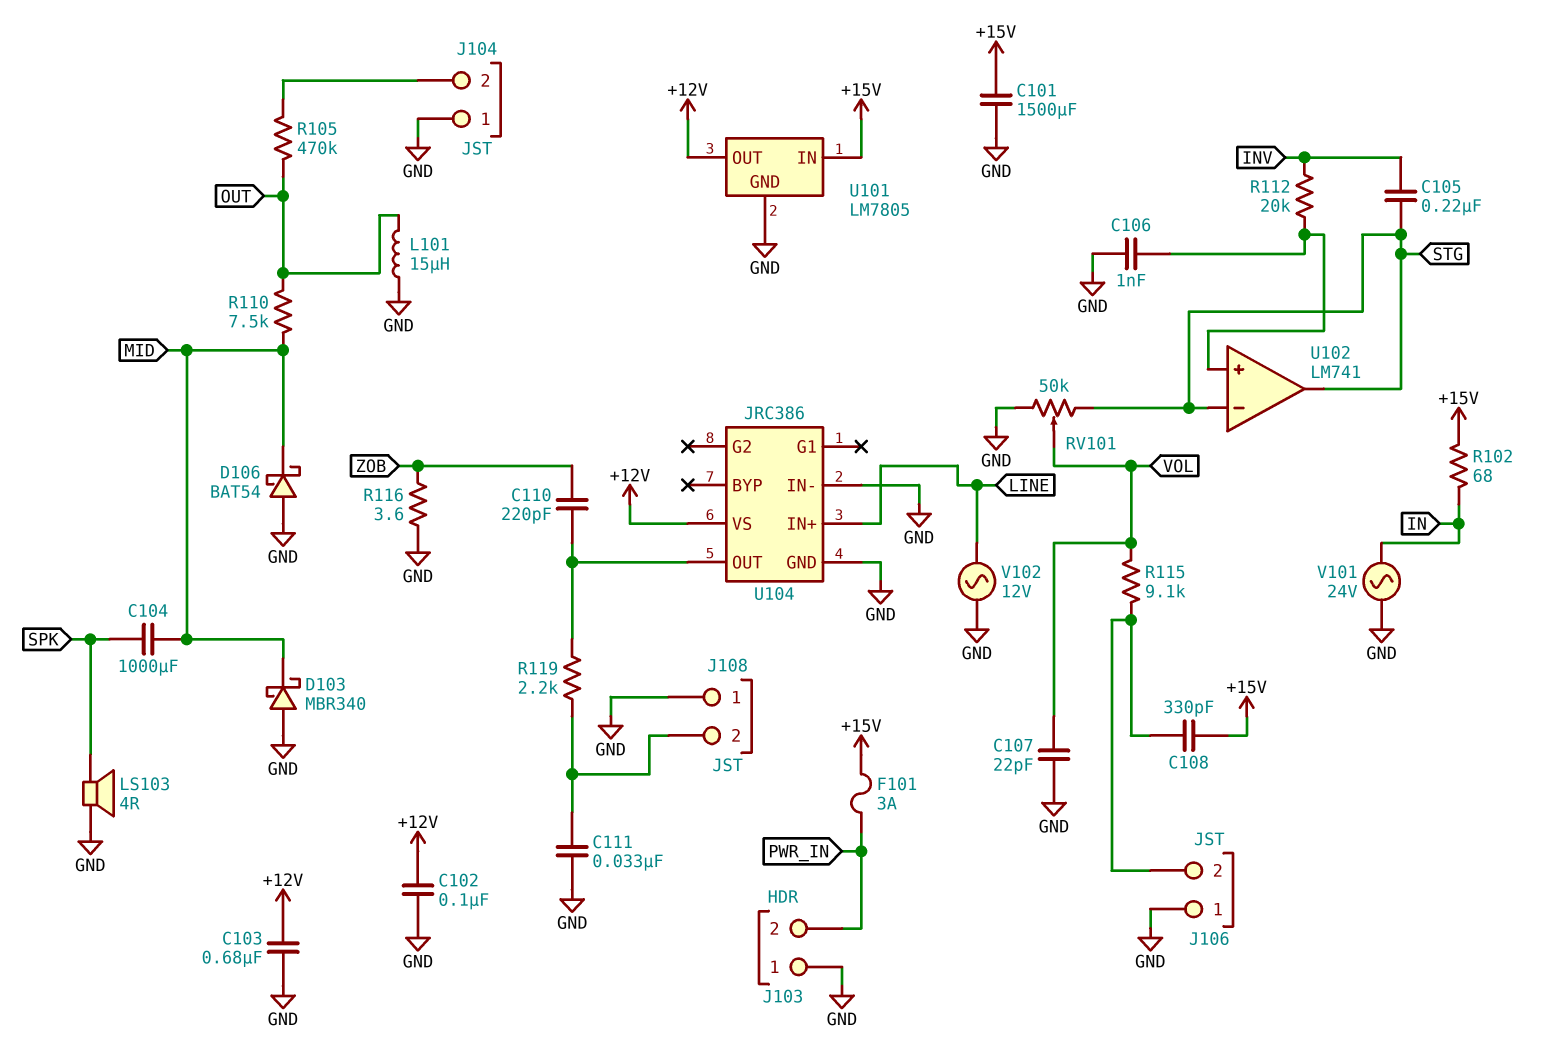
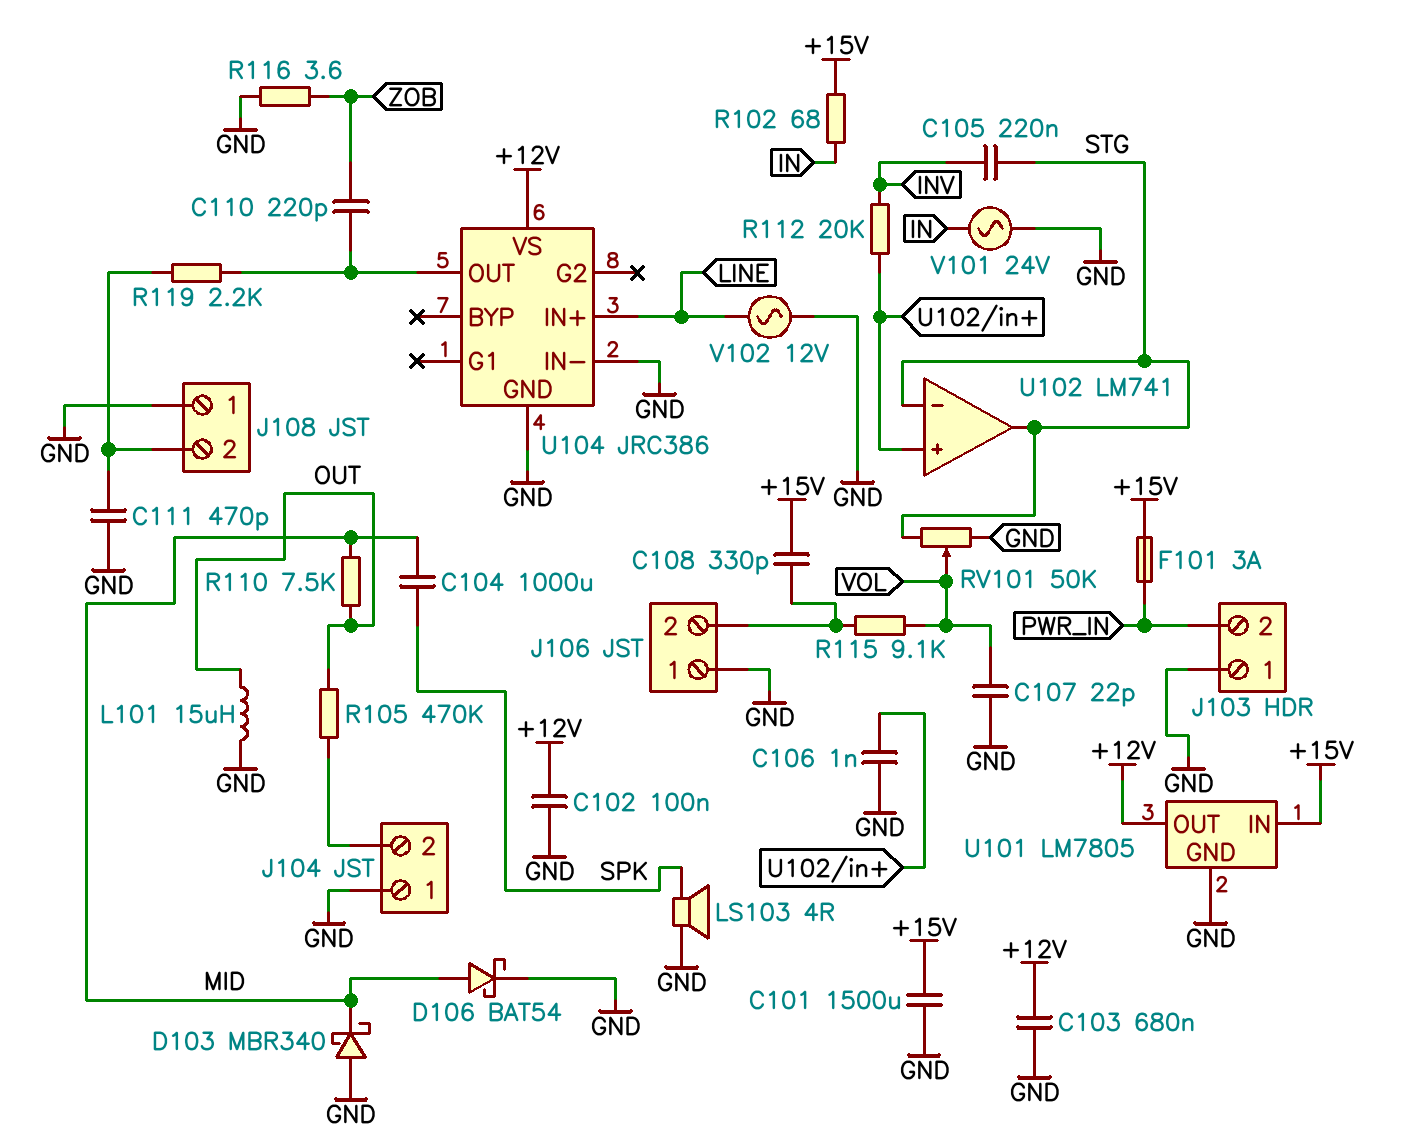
C111: 33nF (GND, J108/2) -> 470pF (GND, J108/2)
D106: schottky BAT54 (A GND, K MID) -> schottky BAT54 (A MID, K GND)

